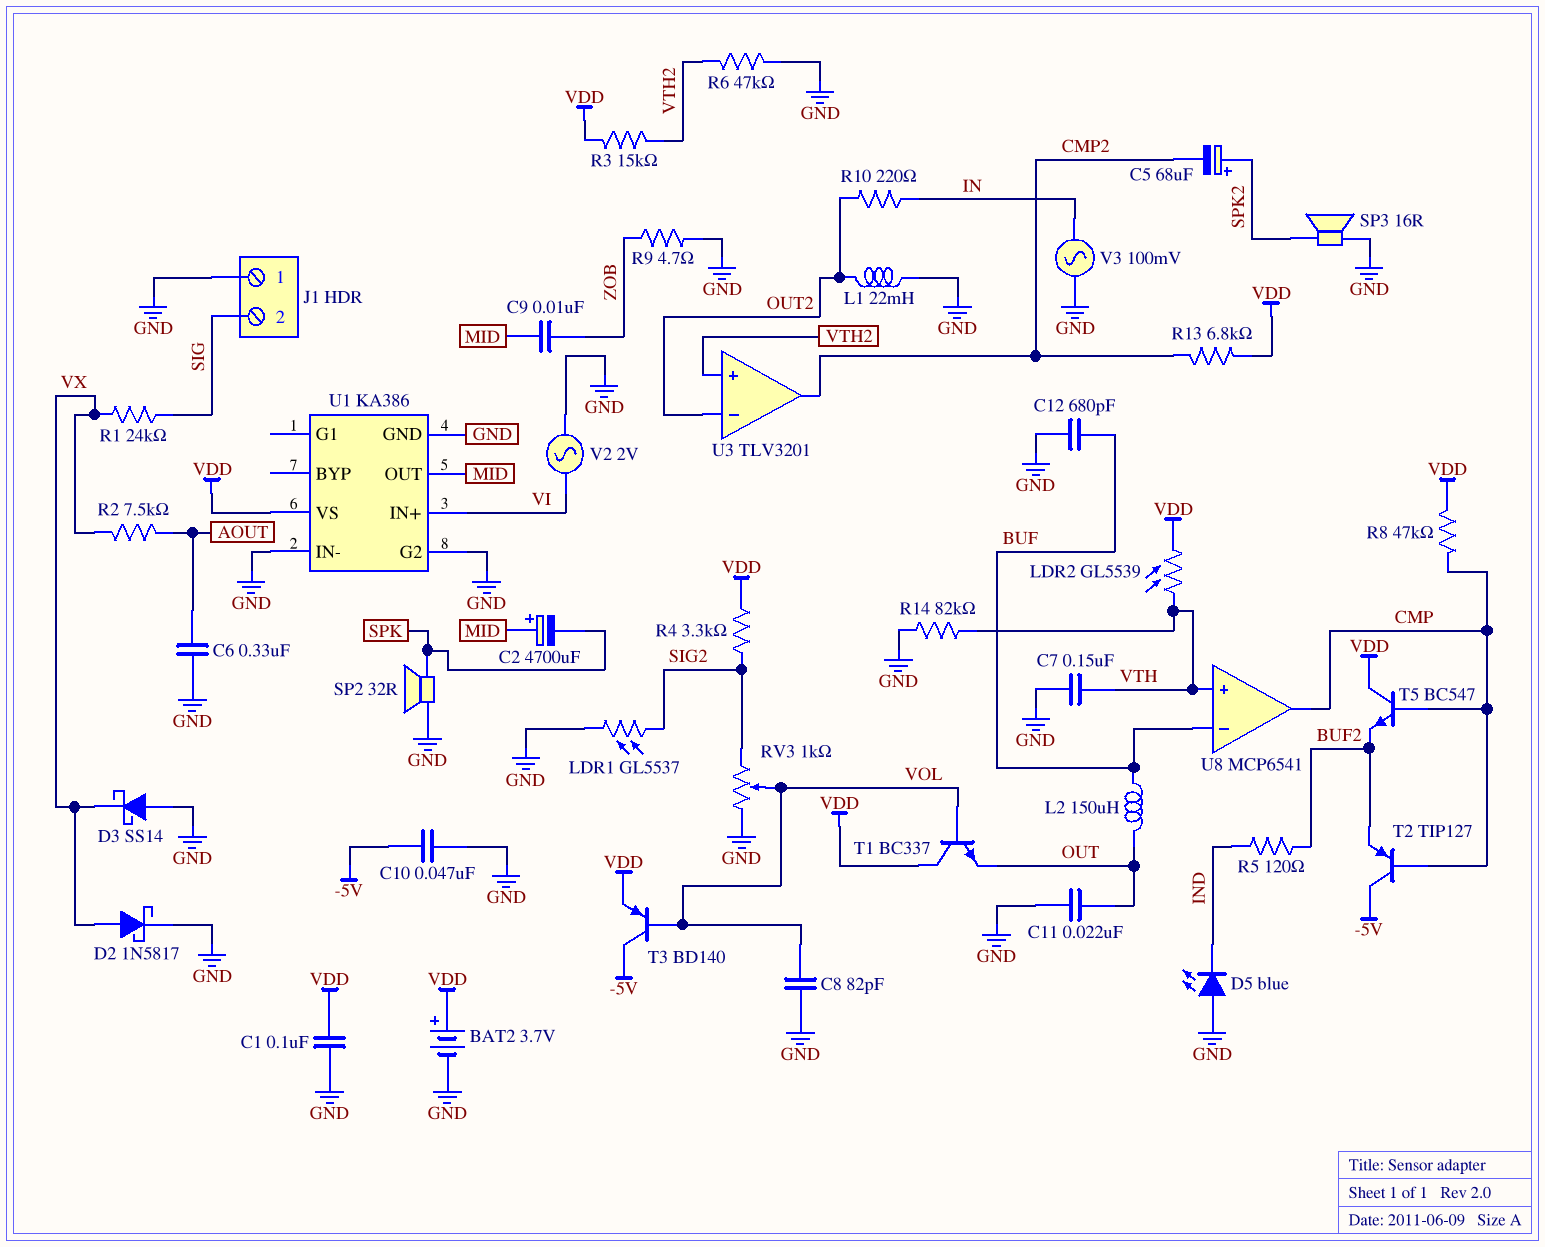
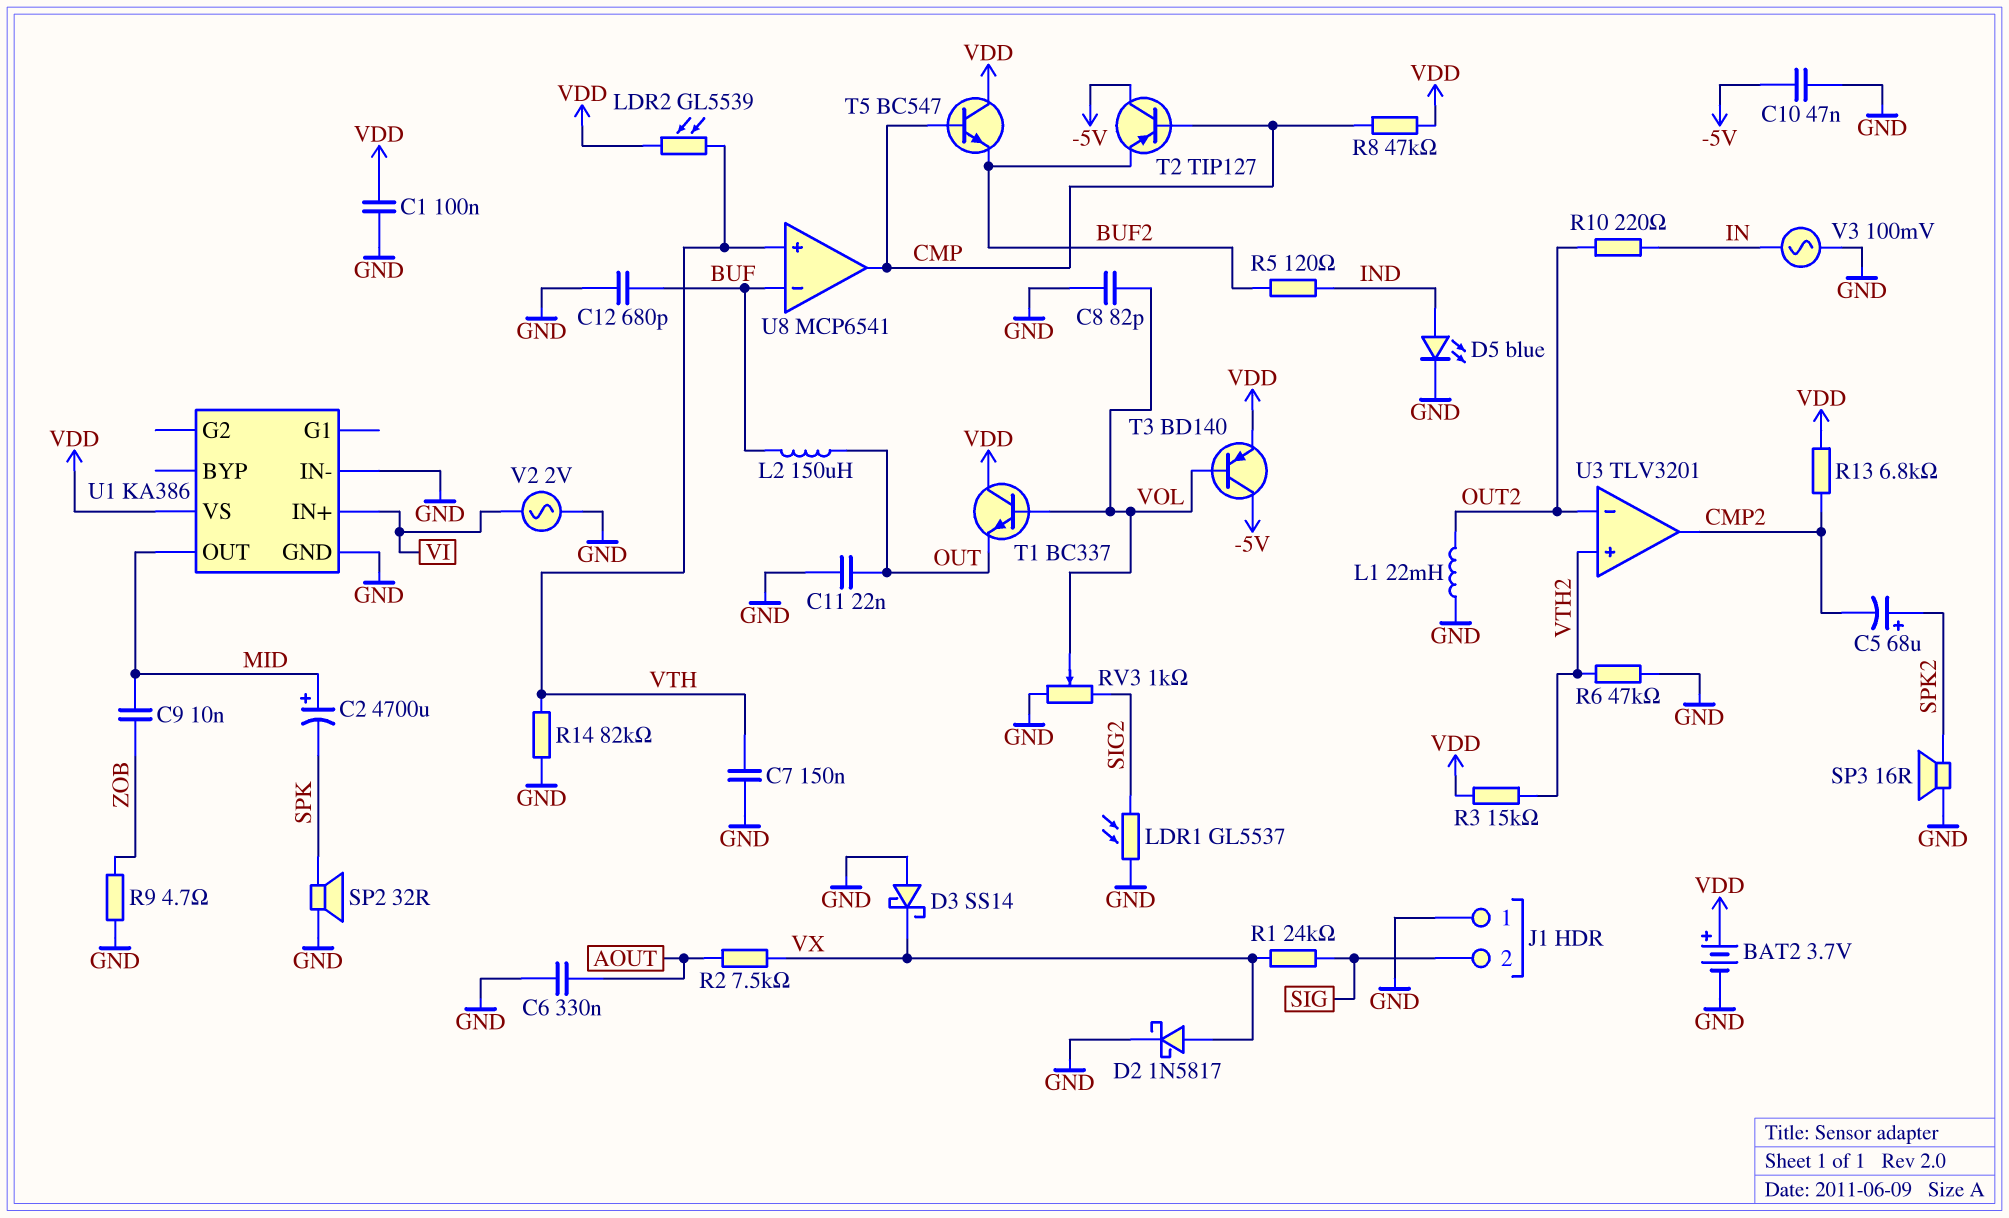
D5: LED blue (A GND, K IND) -> LED blue (A IND, K GND)
R4: 3.3k (SIG2, VDD) -> none
U1 pin G2: GND -> none

